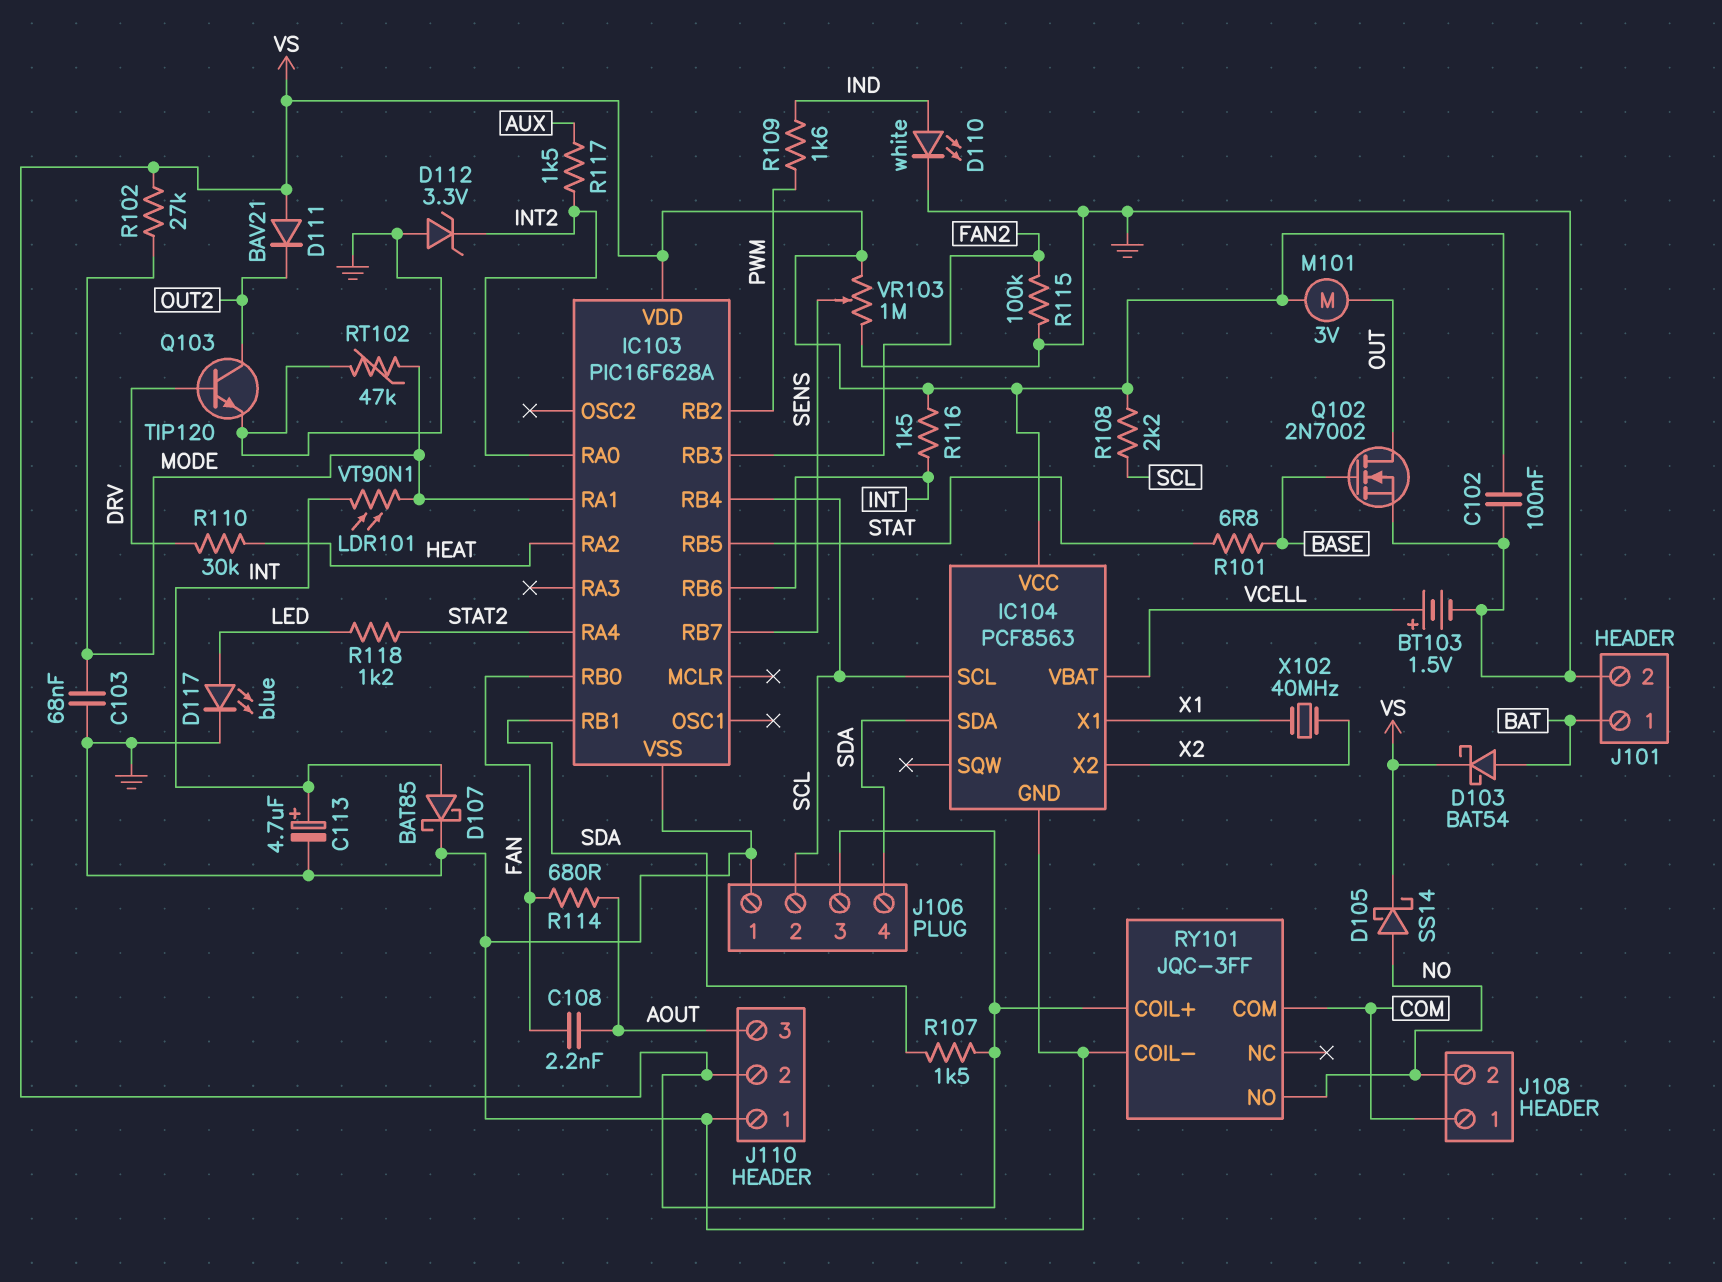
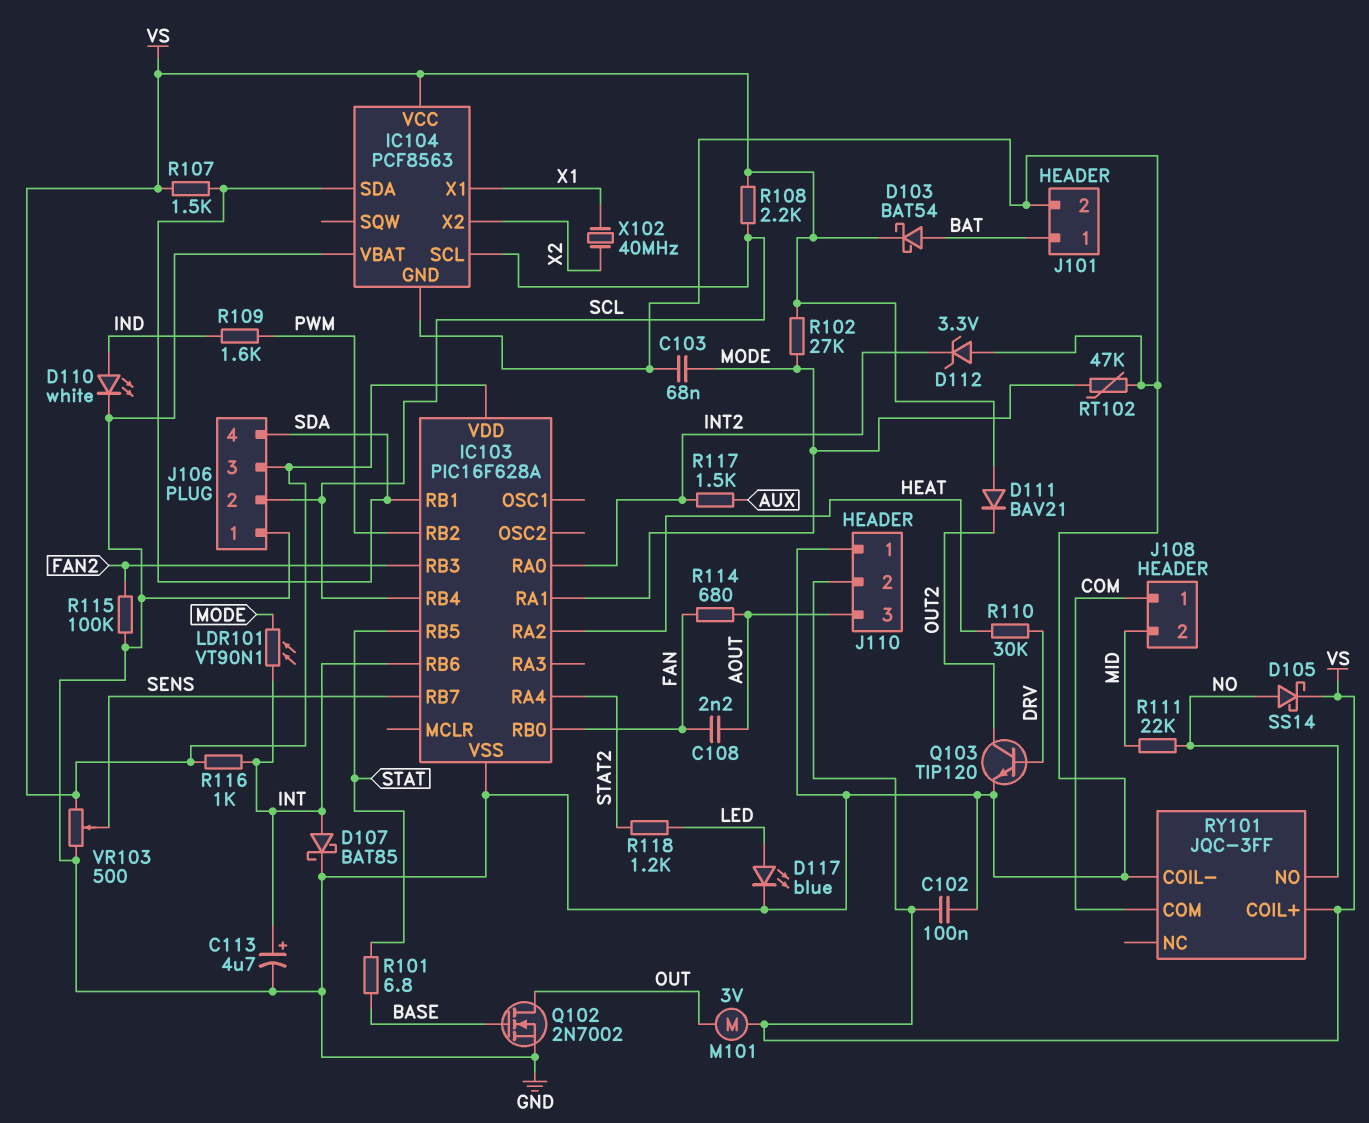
BT103: 1.5V (plus VCELL, minus GND) -> none
IC104 pin VBAT: VCELL -> GND
J108 pin 2: NO -> MID
R111: none -> 22k (MID, NO)
R116: 1.5k (INT, VS) -> 1k (INT, VS)
VR103: 1M (GND, VS, wiper SENS) -> 500 (GND, VS, wiper SENS)

